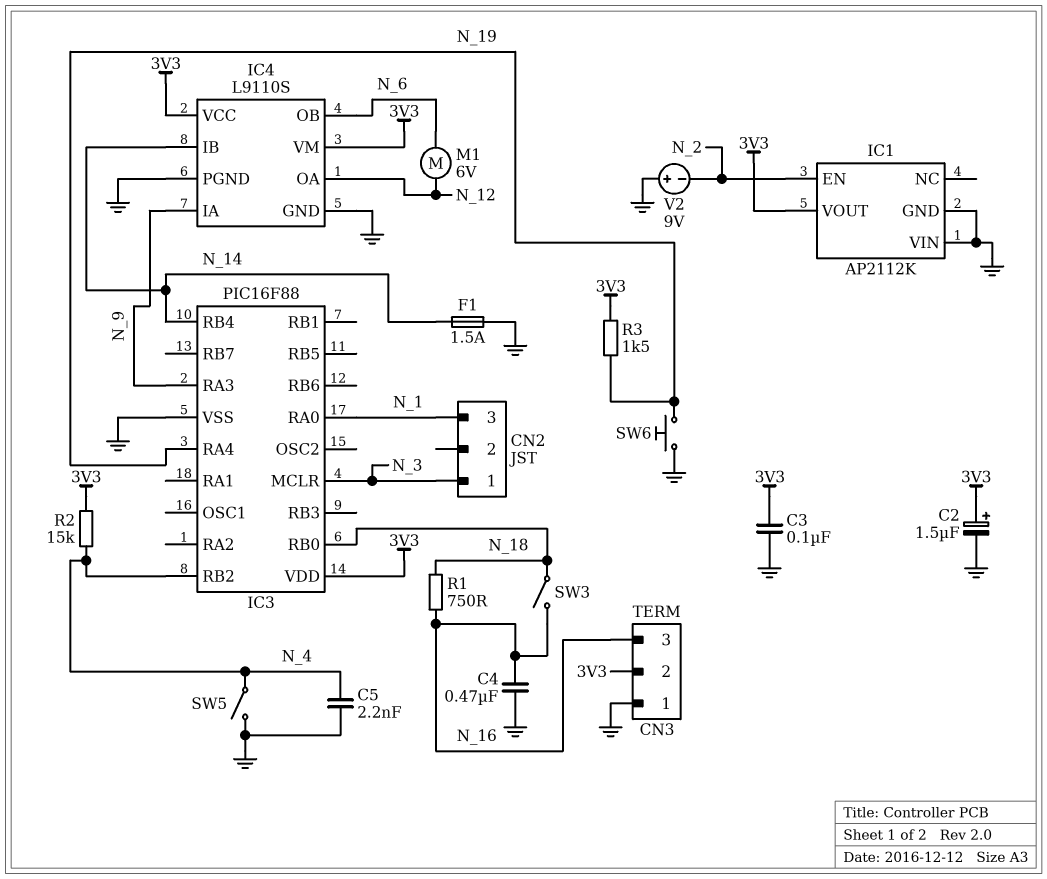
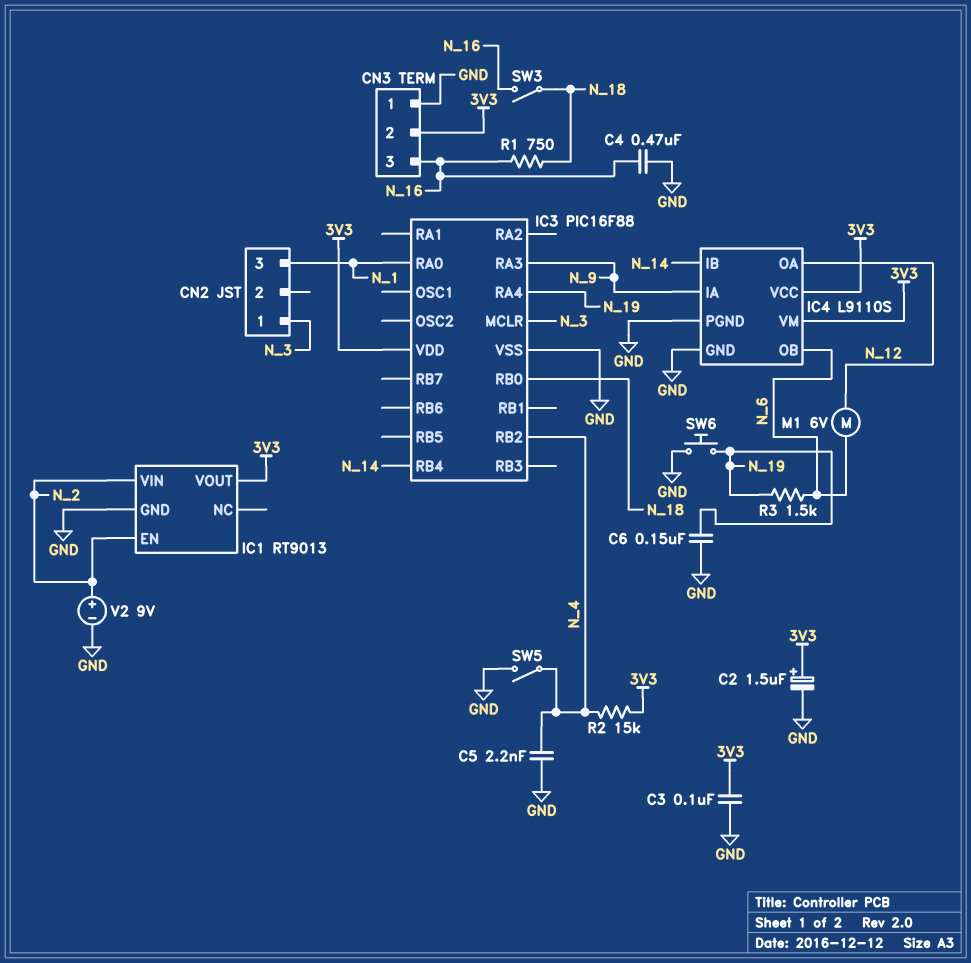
C6: none -> 150nF (GND, N_19)
F1: 1.5A (GND, N_14) -> none
IC1: AP2112K -> RT9013
IC1 pin VIN: GND -> N_2
R3: 1.5k (3V3, N_19) -> 1.5k (N_6, N_19)
V2: 9V (plus GND, minus N_2) -> 9V (plus N_2, minus GND)

